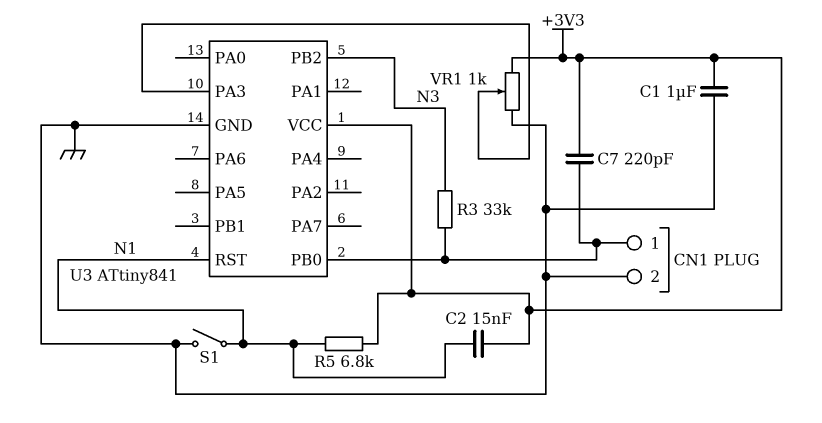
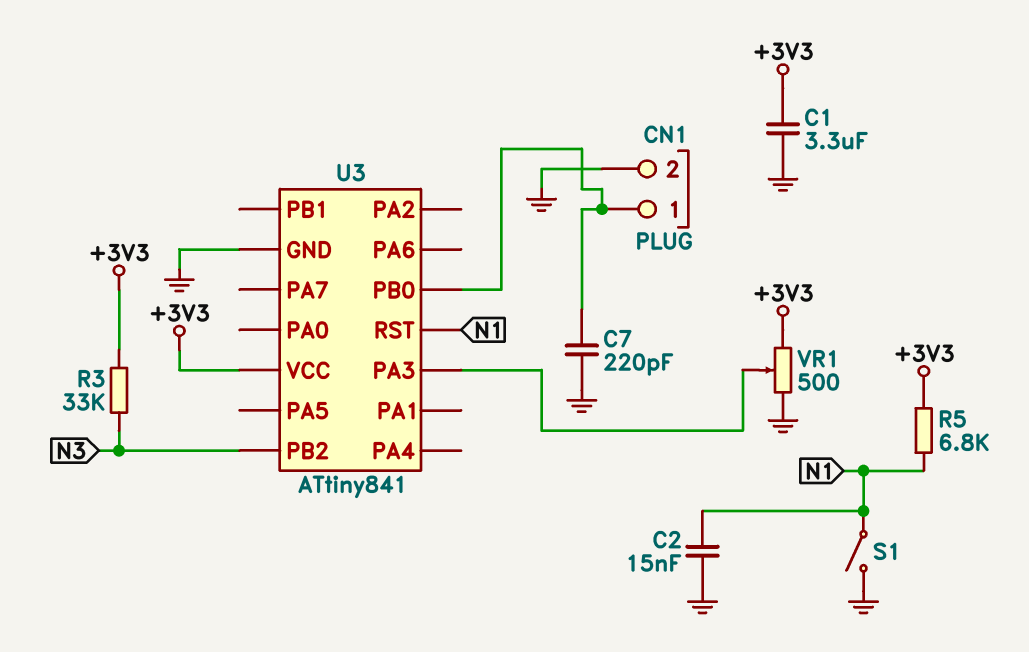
C1: 1uF (+3V3, GND) -> 3.3uF (+3V3, GND)
C2: 15nF (+3V3, N1) -> 15nF (GND, N1)
C7: 220pF (+3V3, CN1/1) -> 220pF (CN1/1, GND)
R3: 33k (CN1/1, N3) -> 33k (+3V3, N3)
VR1: 1k (+3V3, GND, wiper U3/PA3) -> 500 (+3V3, GND, wiper U3/PA3)

